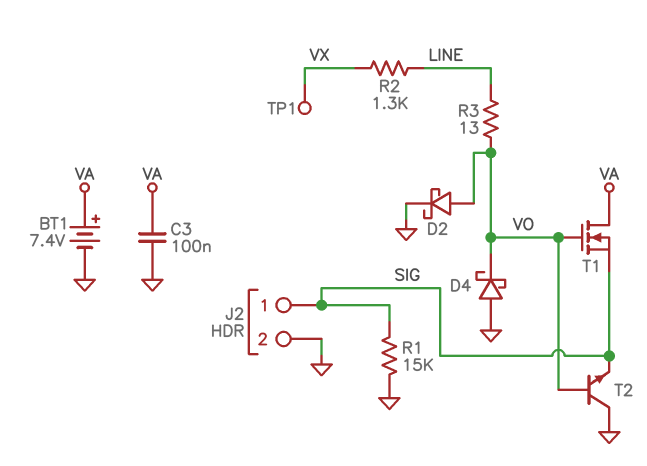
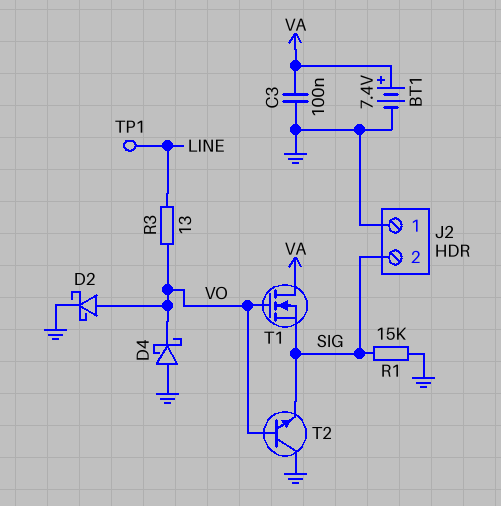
J2 pin 1: SIG -> GND
J2 pin 2: GND -> SIG
R2: 1.3k (LINE, VX) -> none
TP1: test point (VX) -> test point (LINE)

